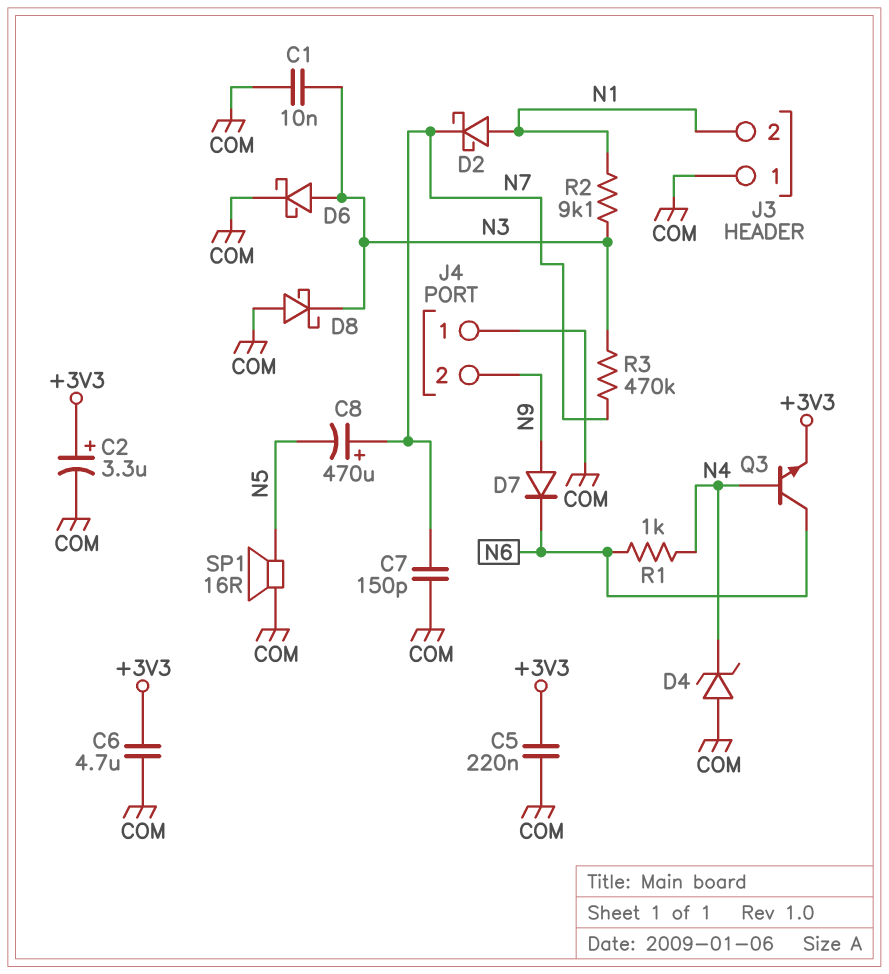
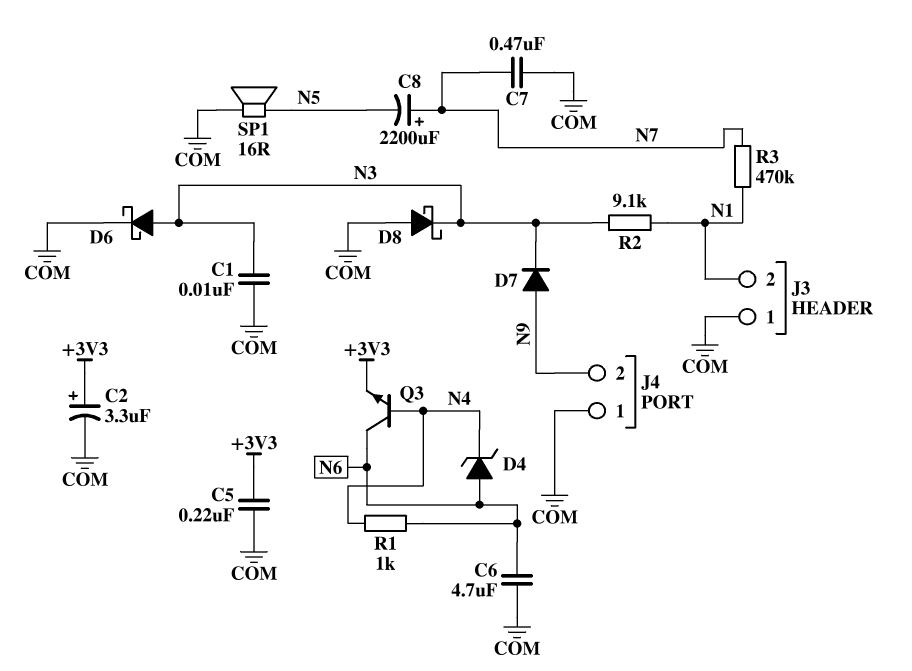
C6: 4.7uF (+3V3, COM) -> 4.7uF (COM, N6)
C7: 150pF (COM, N7) -> 470nF (COM, N7)
C8: 470uF (plus N7, minus N5) -> 2200uF (plus N7, minus N5)
D2: schottky (A N1, K N7) -> none
D4: zener (A COM, K N4) -> zener (A N6, K N4)
D7: diode (A N9, K N6) -> diode (A N9, K N3)
R3: 470k (N3, N7) -> 470k (N1, N7)

